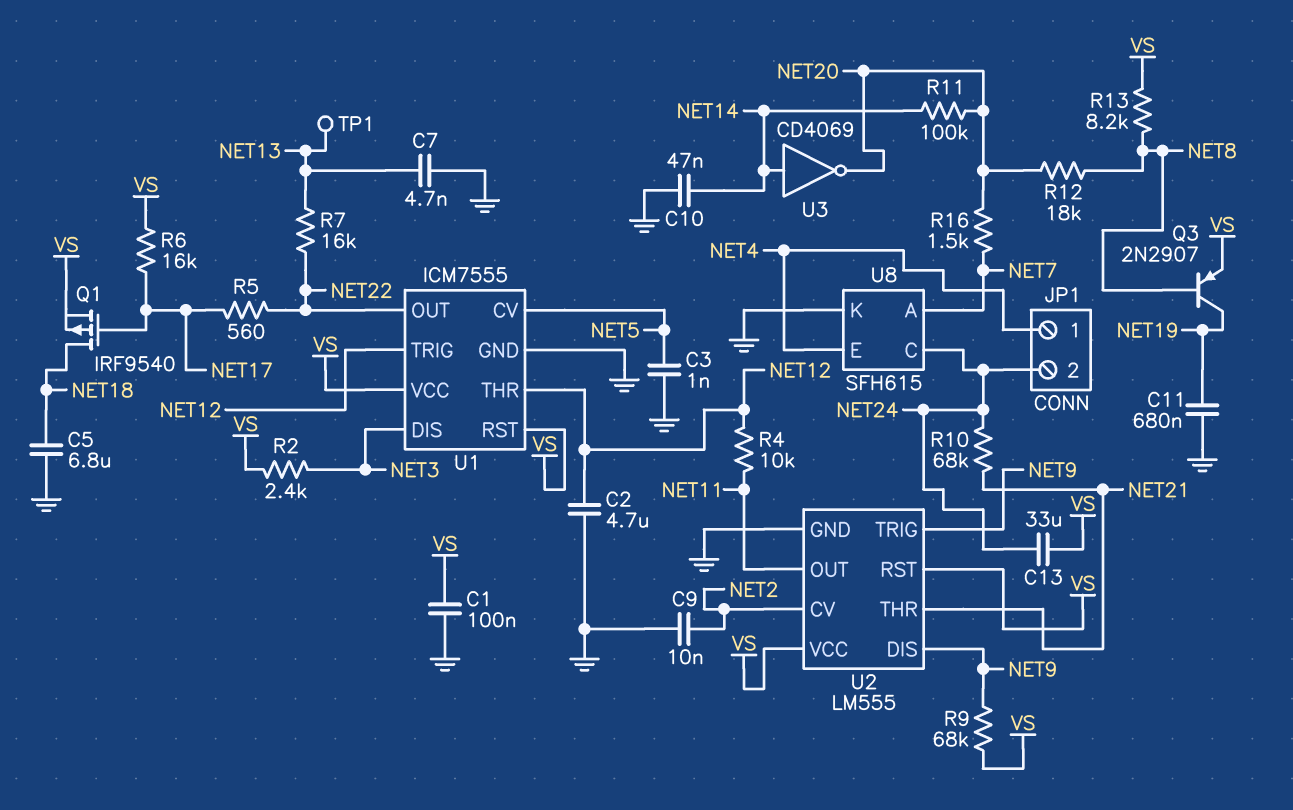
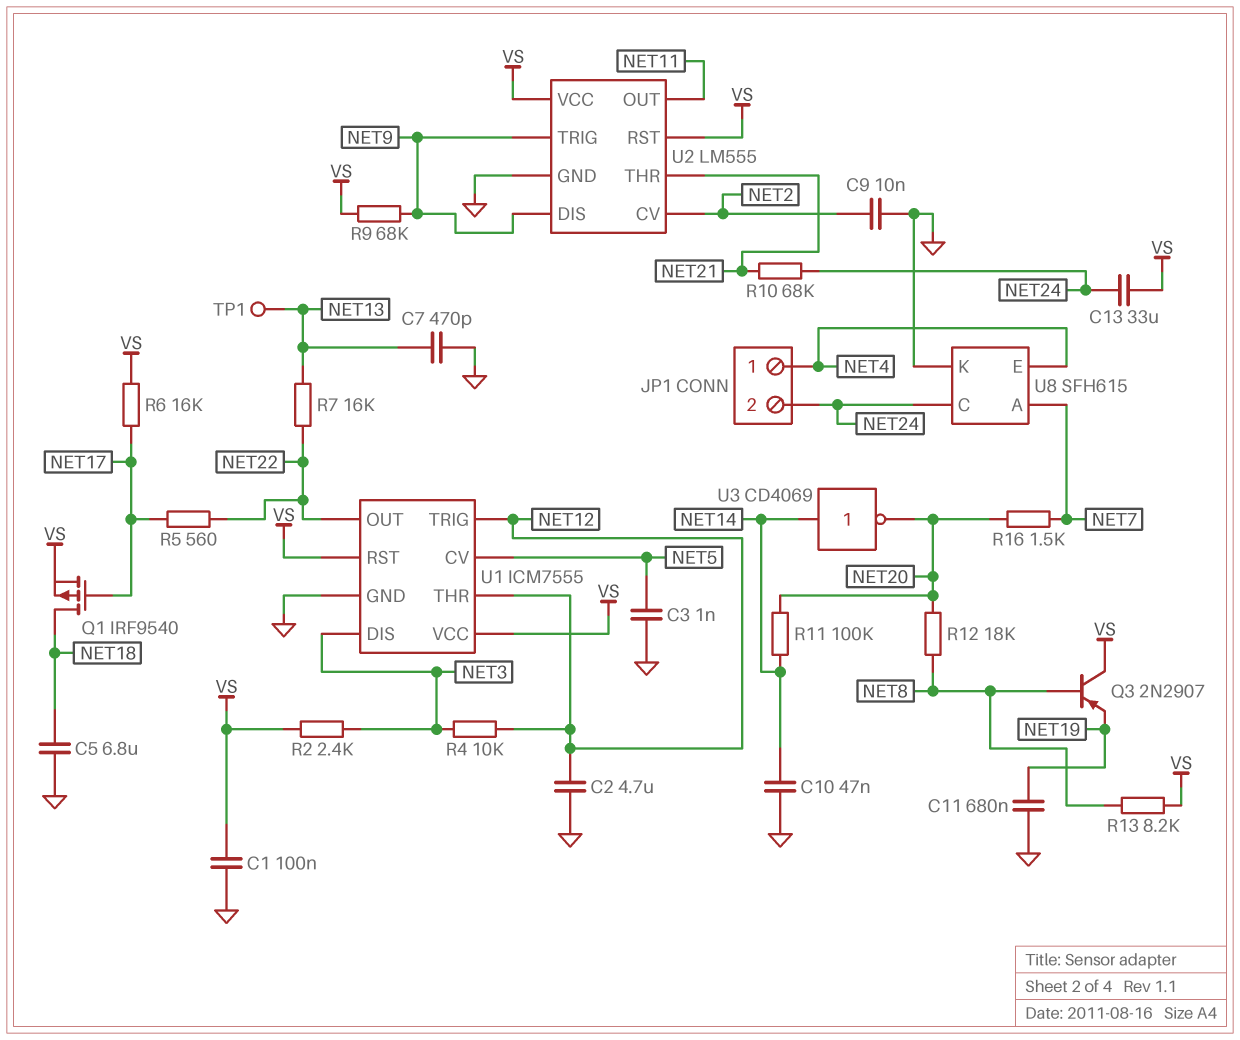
C7: 4.7nF (GND, NET13) -> 470pF (GND, NET13)
Q3: PNP 2N2907 (B NET8, C NET19, E VS) -> PNP 2N2907 (B NET8, C VS, E NET19)
R4: 10k (NET11, NET12) -> 10k (NET3, NET12)

